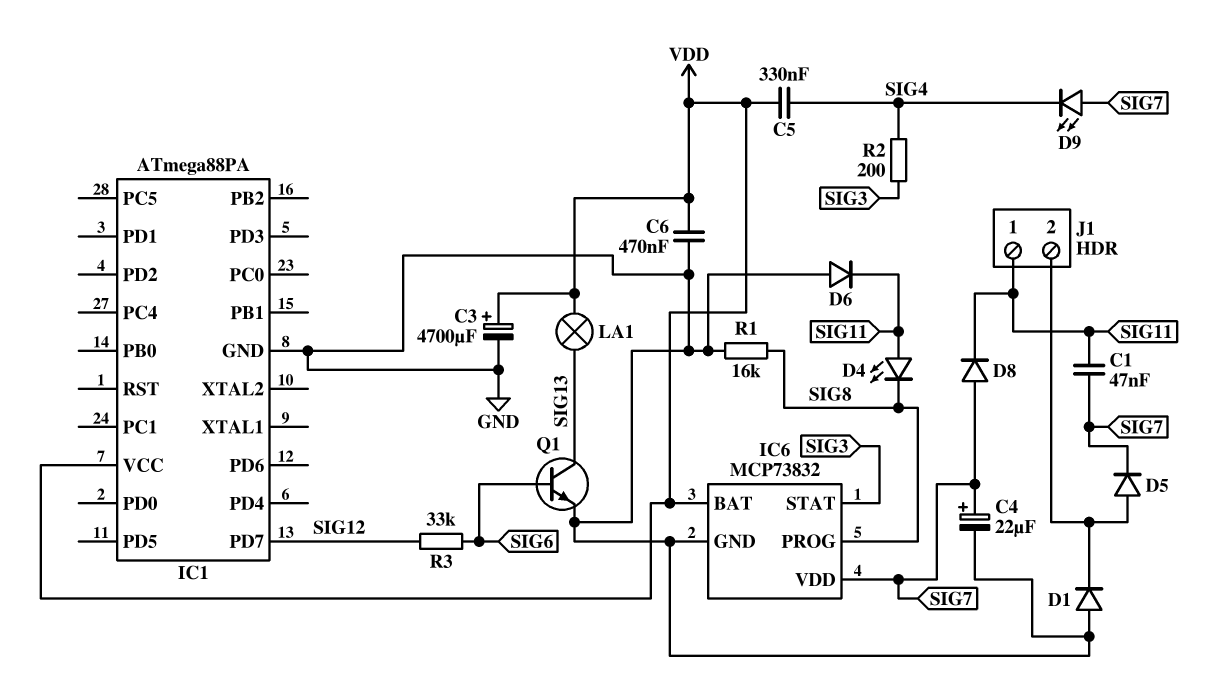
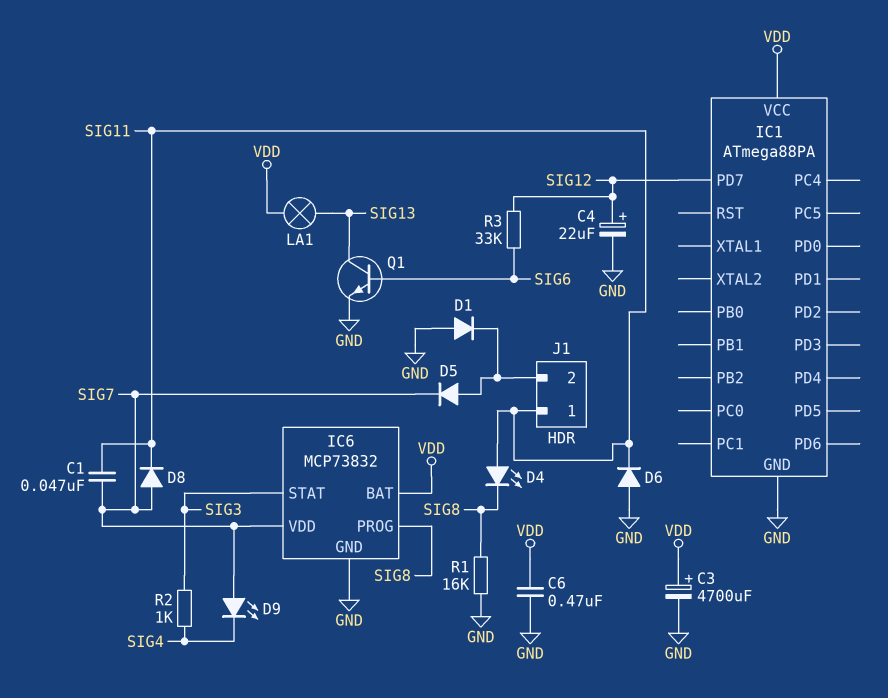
C4: 22uF (plus SIG7, minus GND) -> 22uF (plus SIG12, minus GND)
C5: 330nF (SIG4, VDD) -> none
R2: 200 (SIG3, SIG4) -> 1k (SIG3, SIG4)

